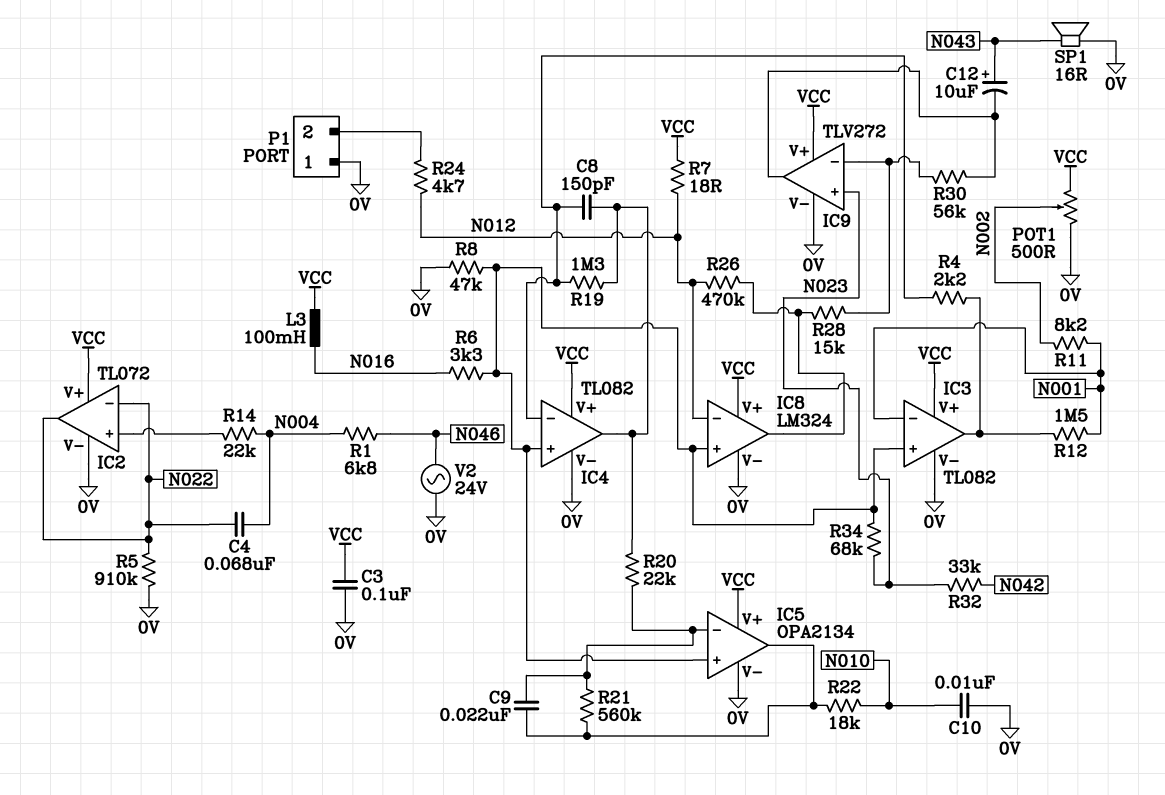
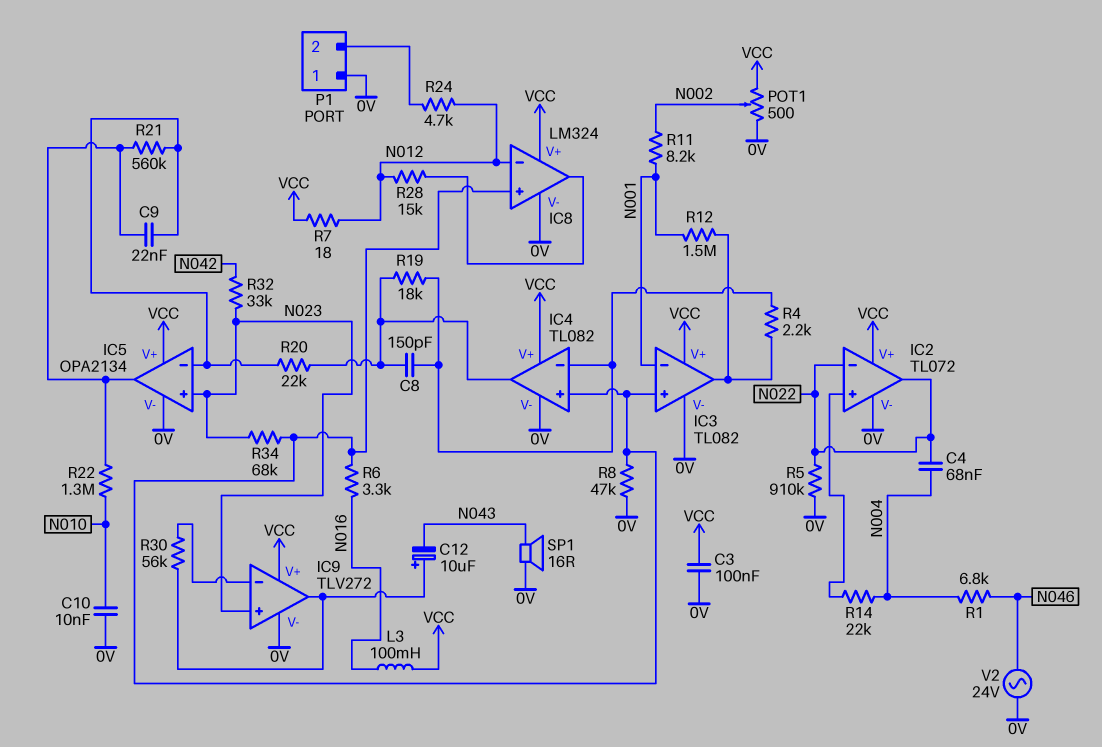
C12: 10uF (plus N043, minus IC9/out) -> 10uF (plus IC9/out, minus N043)
IC5 pin in+: IC3/in+ -> N023
R19: 1.3M (IC4/in-, IC4/out) -> 18k (IC4/in-, IC4/out)
R22: 18k (IC5/out, N010) -> 1.3M (IC5/out, N010)
R26: 470k (IC8/out, N012) -> none
R28: 15k (IC8/out, IC9/in-) -> 15k (IC8/out, N012)

